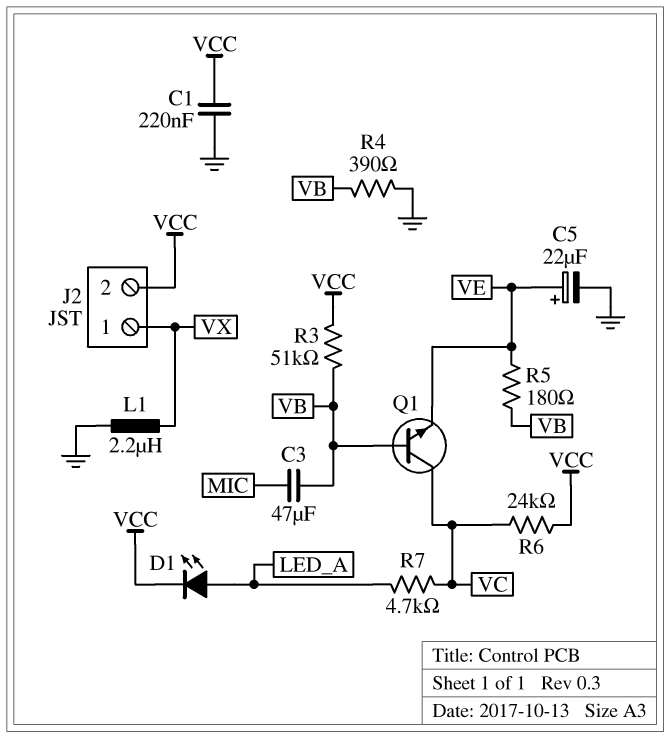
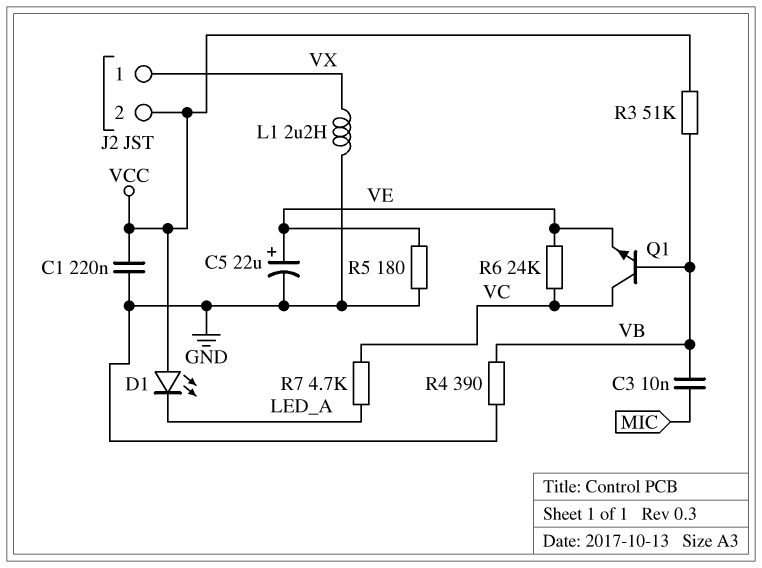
C3: 47uF (MIC, VB) -> 10nF (MIC, VB)
D1: LED (A LED_A, K VCC) -> LED (A VCC, K LED_A)
R5: 180 (VB, VE) -> 180 (GND, VE)
R6: 24k (VC, VCC) -> 24k (VC, VE)

